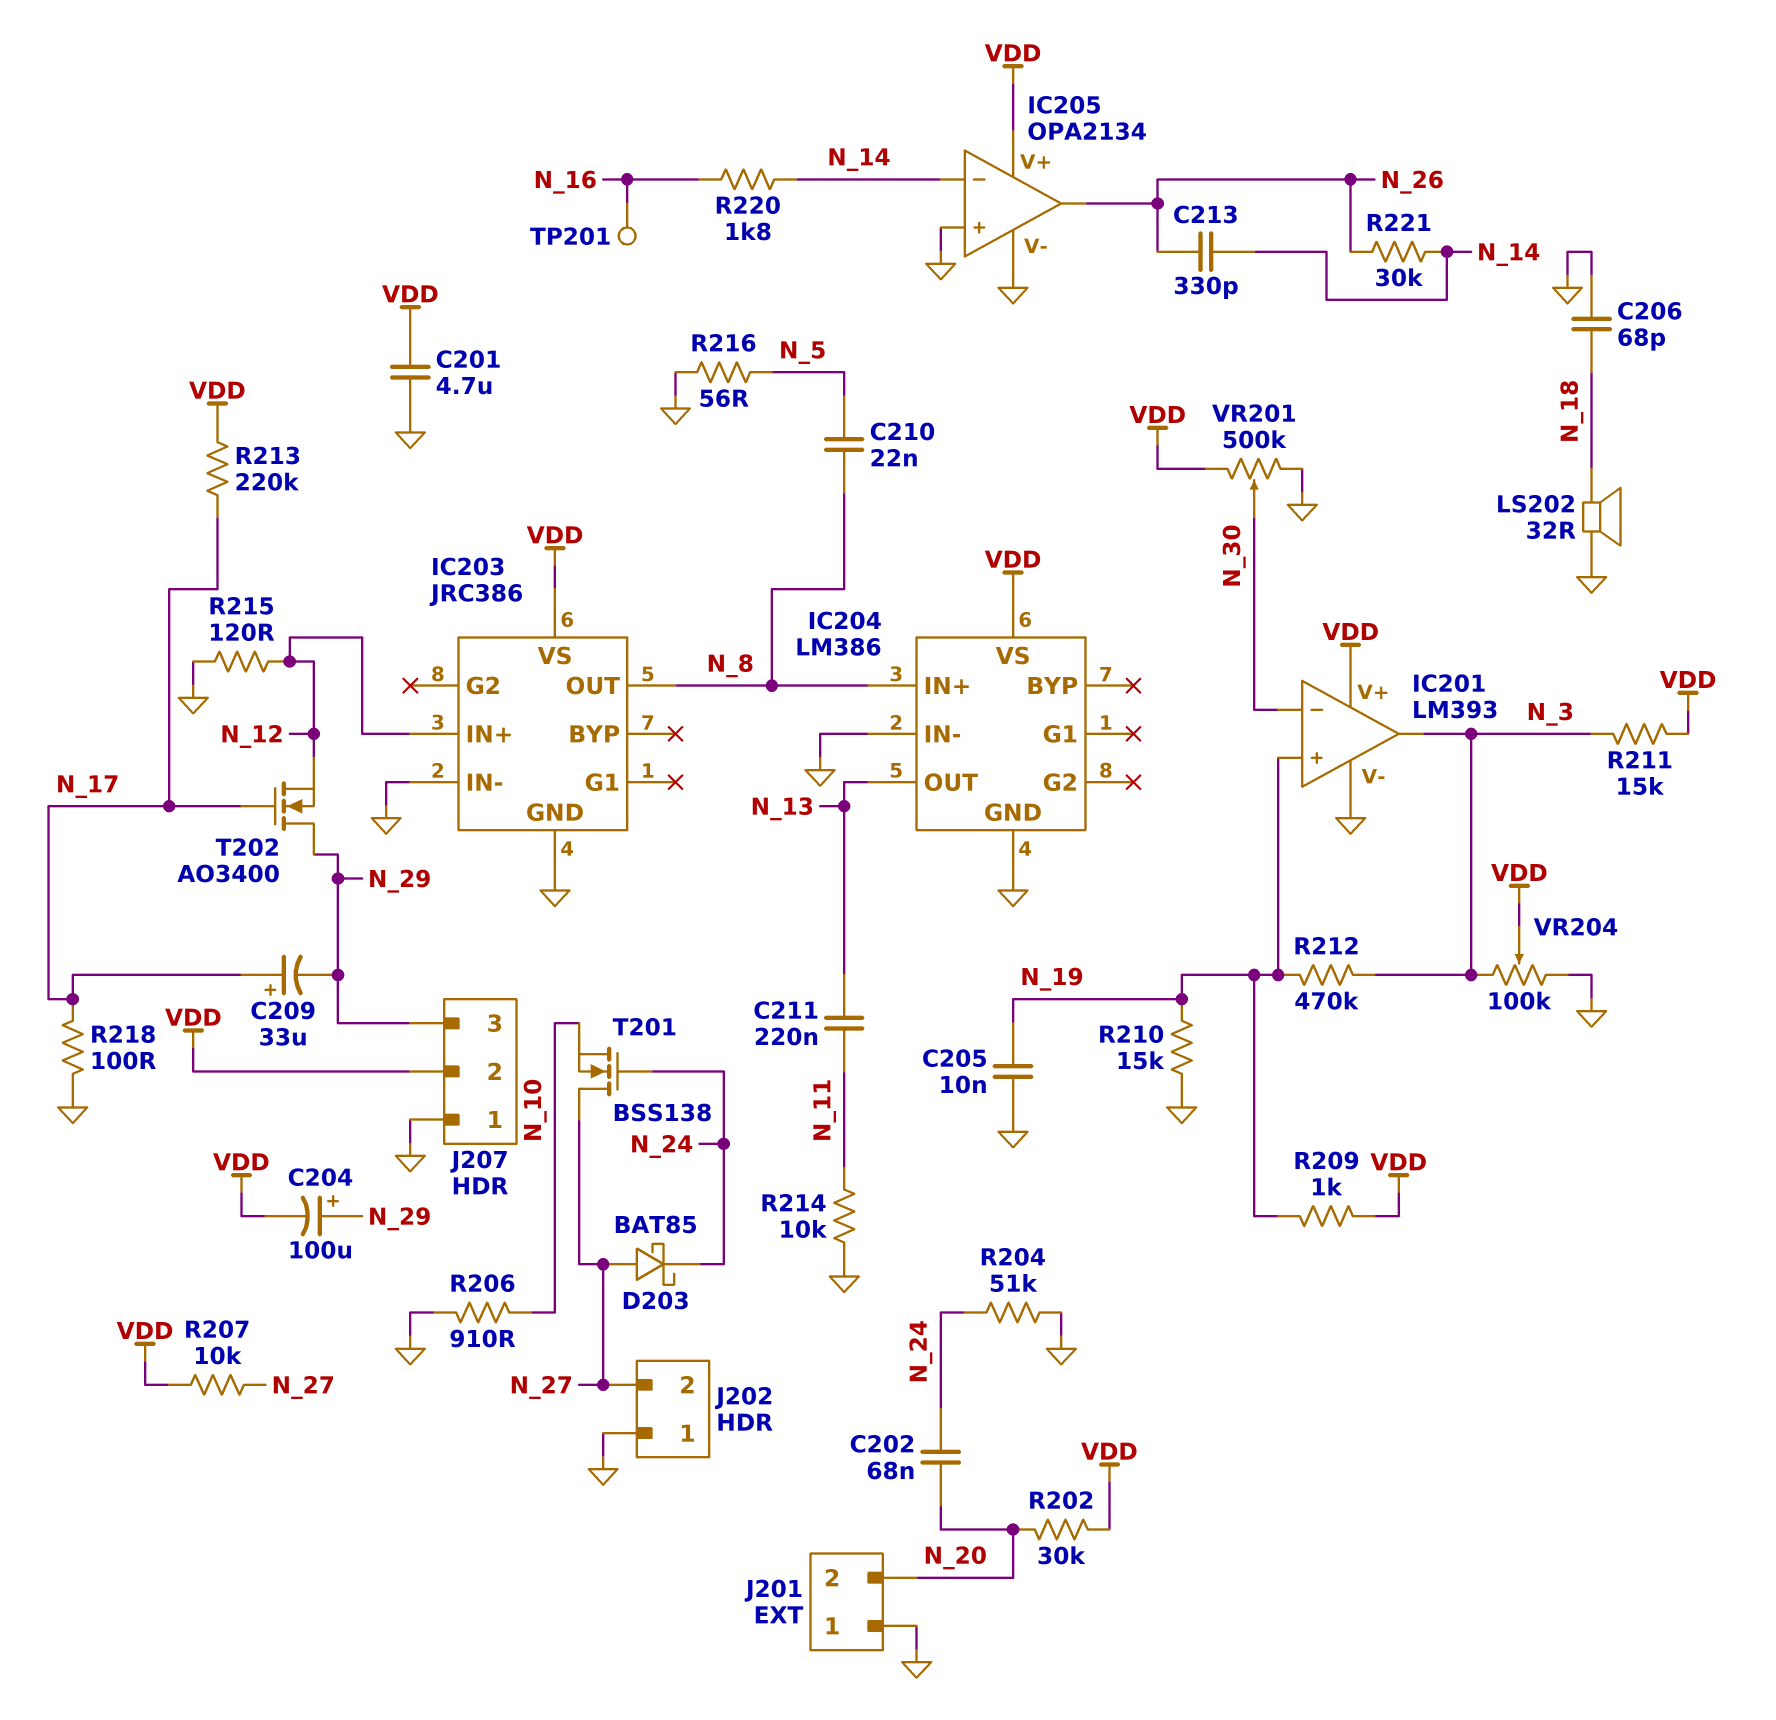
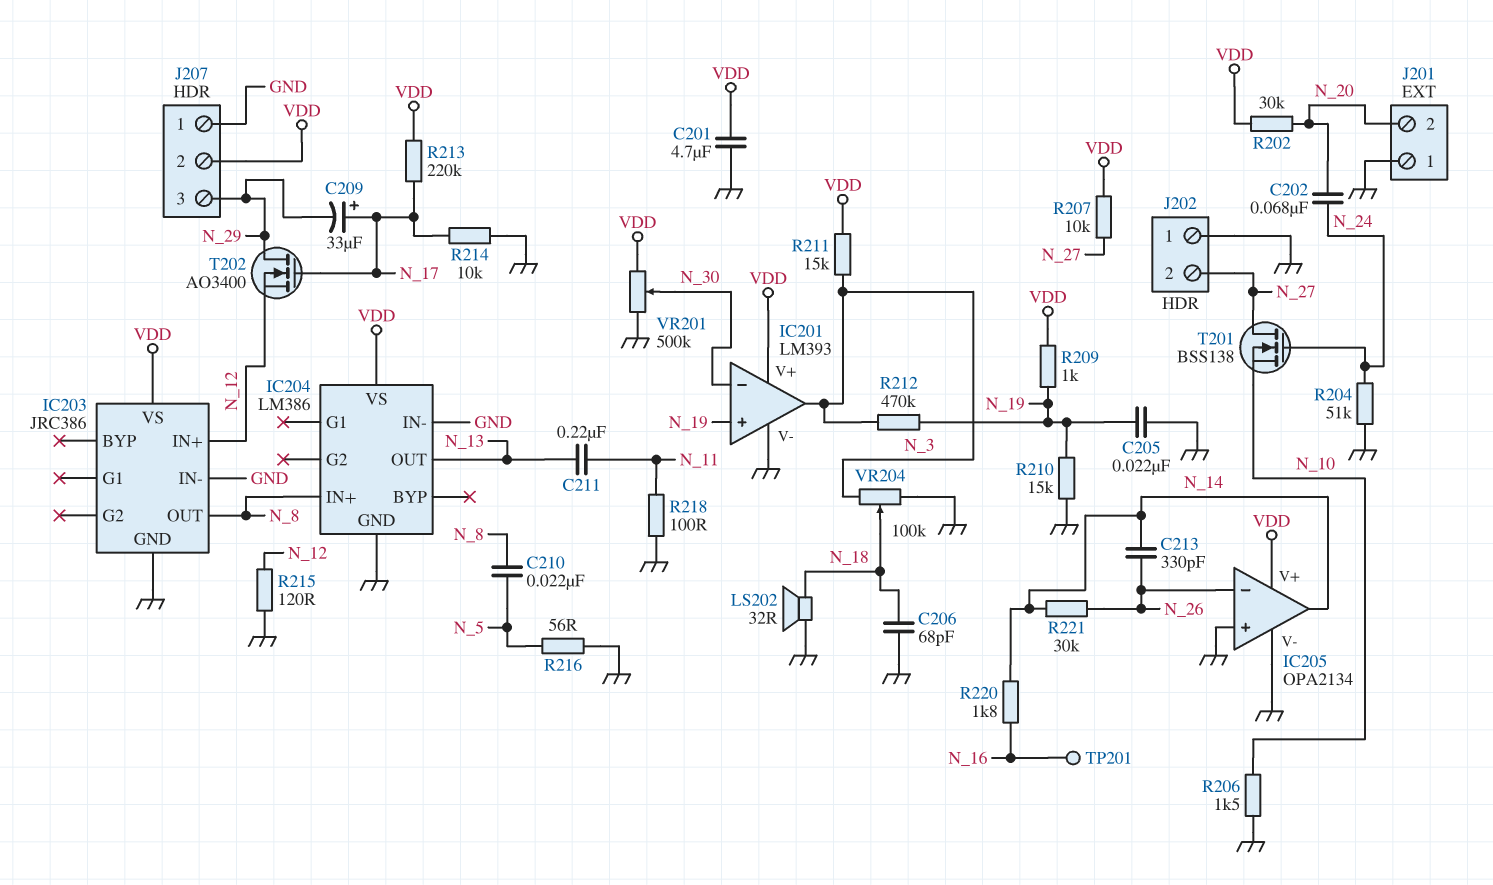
C204: 100uF (plus N_29, minus VDD) -> none
C205: 10nF (GND, N_19) -> 22nF (GND, N_19)
D203: schottky BAT85 (A N_27, K N_24) -> none
IC205 pin in-: N_14 -> N_26
IC205 pin out: N_26 -> N_14
R206: 910 (GND, N_10) -> 1.5k (GND, N_10)
R214: 10k (GND, N_11) -> 10k (GND, N_17)
R218: 100 (GND, N_17) -> 100 (GND, N_11)
VR204: 100k (GND, N_3, wiper VDD) -> 100k (GND, N_3, wiper N_18)

